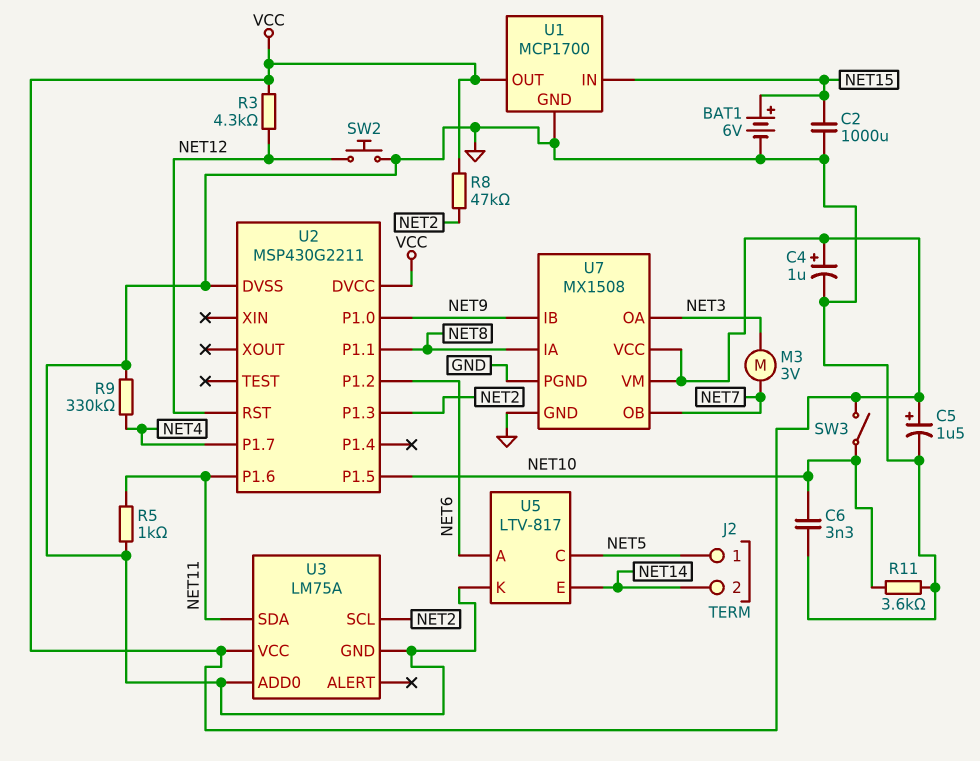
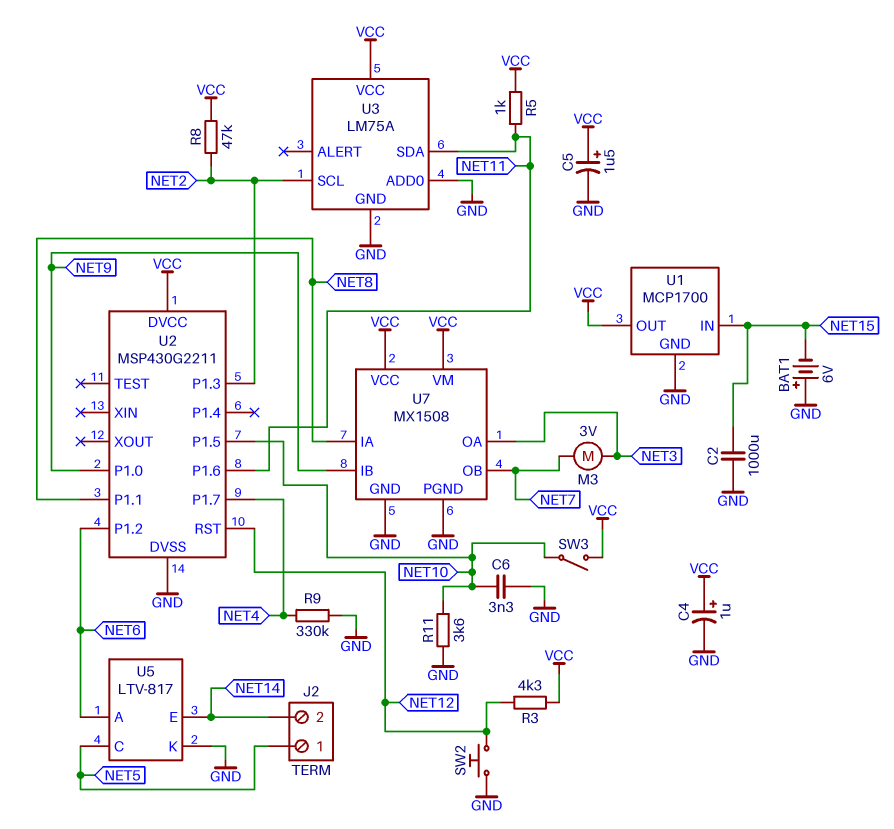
BAT1: 6V (plus NET15, minus GND) -> 6V (plus GND, minus NET15)
R5: 1k (GND, NET11) -> 1k (NET11, VCC)

